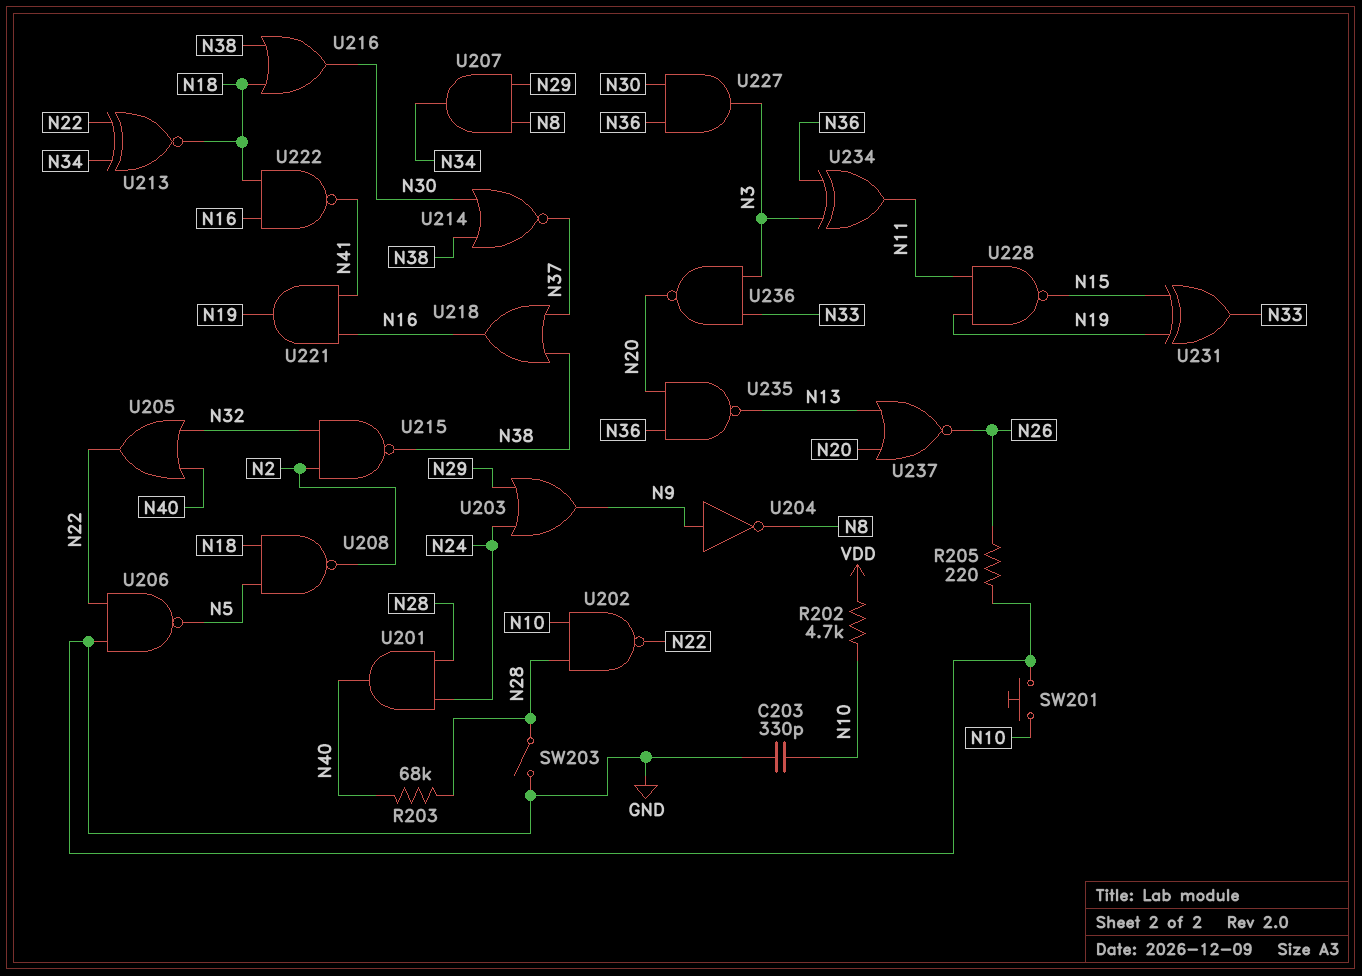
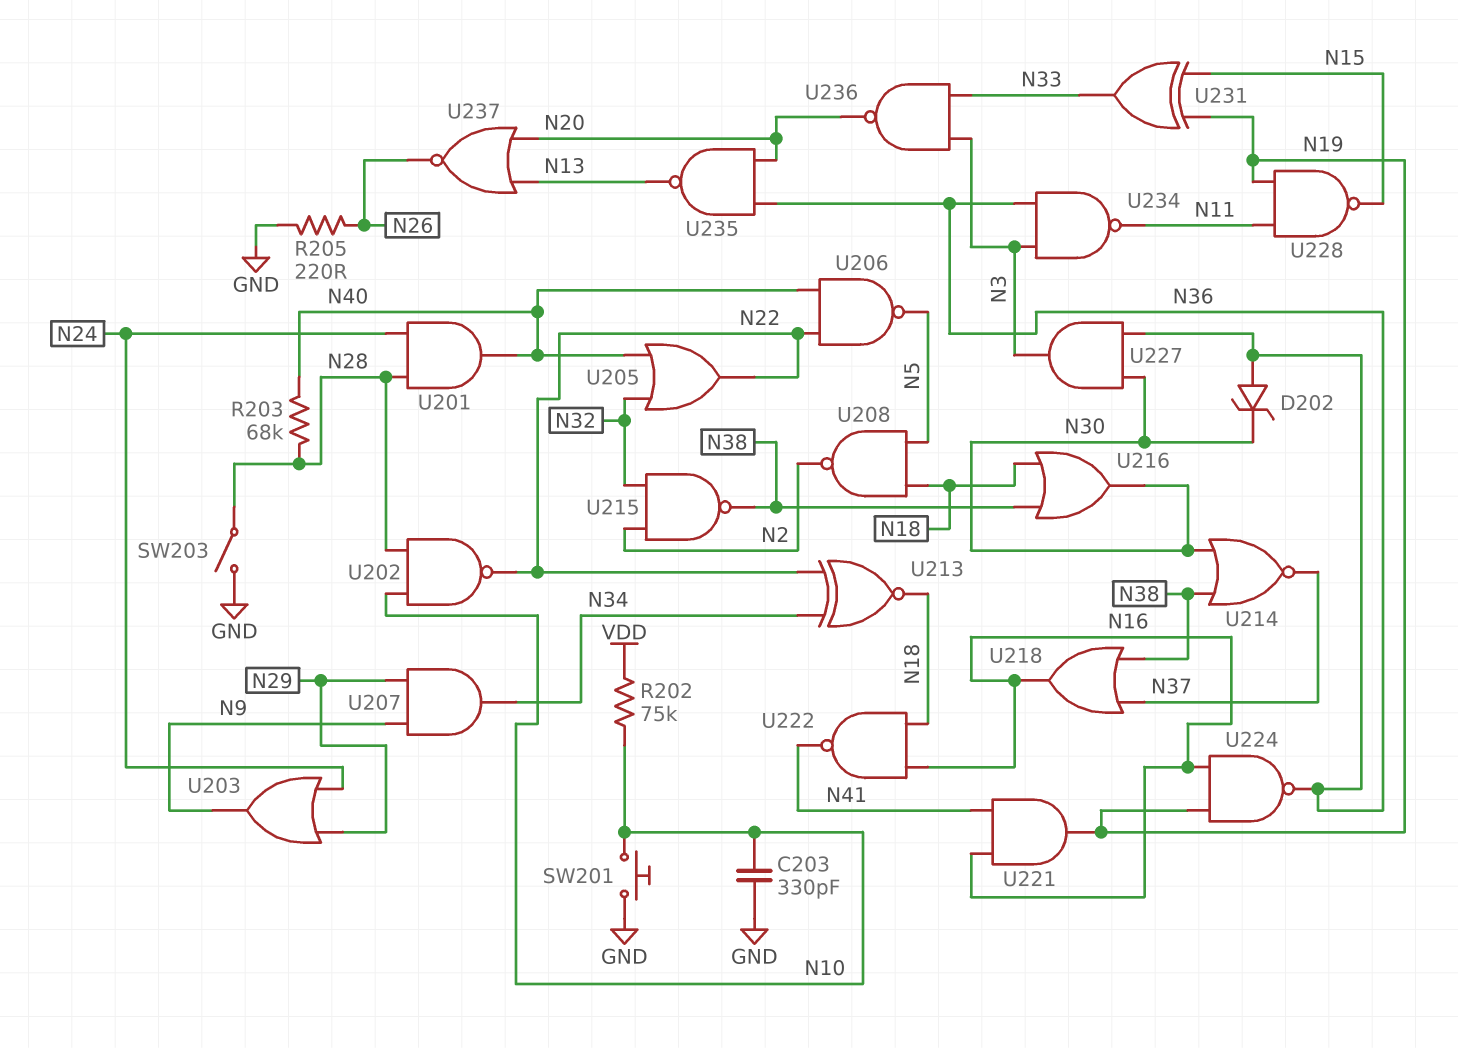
D202: none -> zener (A N36, K N30)
R202: 4.7k (N10, VDD) -> 75k (N10, VDD)
U204: NOT (in N9, out N8) -> none
U206: NAND (in GND, in N22, out N5) -> NAND (in N22, in N40, out N5)
U207: AND (in N8, in N29, out N34) -> AND (in N9, in N29, out N34)
U224: none -> NAND (in N16, in N19, out N36)
U234: XOR (in N3, in N36, out N11) -> NAND (in N3, in N36, out N11)

